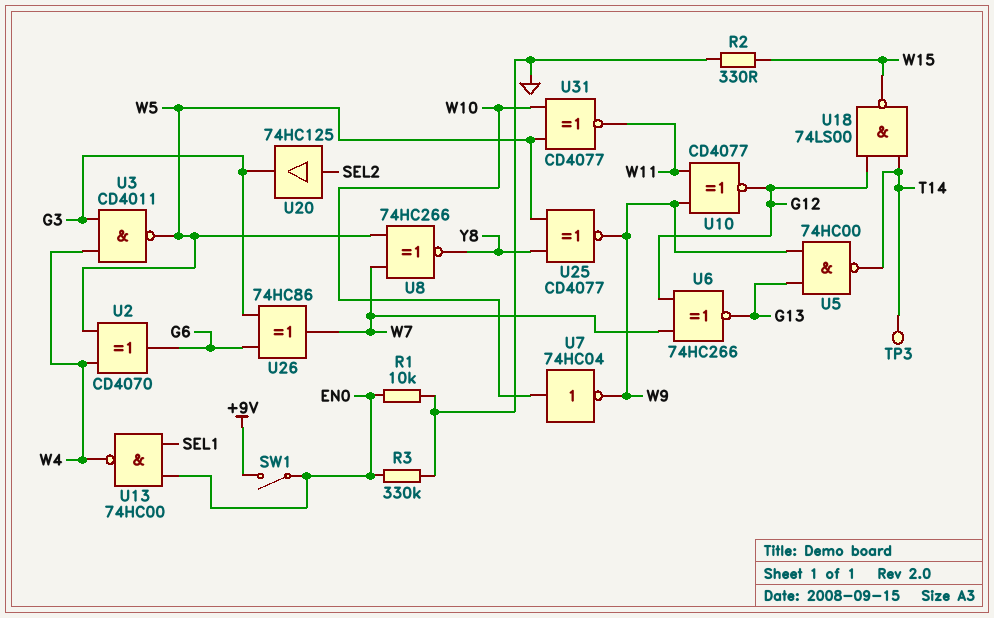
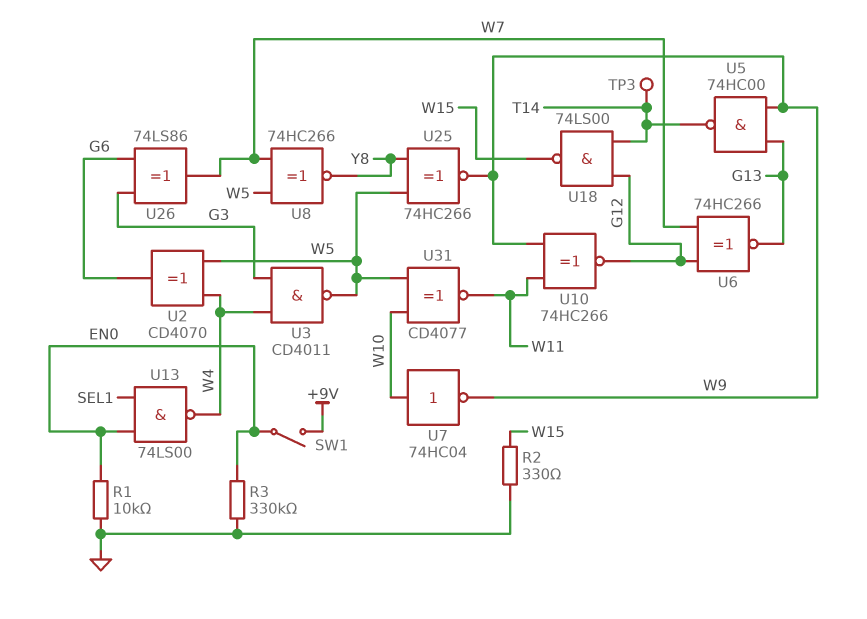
U10: XNOR CD4077 (in W9, in W11, out G12) -> XNOR 74HC266 (in W9, in W11, out G12)
U13: NAND 74HC00 (in EN0, in SEL1, out W4) -> NAND 74LS00 (in EN0, in SEL1, out W4)
U20: buffer 74HC125 (in SEL2, out G3) -> none
U25: XNOR CD4077 (in W5, in Y8, out W9) -> XNOR 74HC266 (in W5, in Y8, out W9)
U26: XOR 74HC86 (in G3, in G6, out W7) -> XOR 74LS86 (in G3, in G6, out W7)

